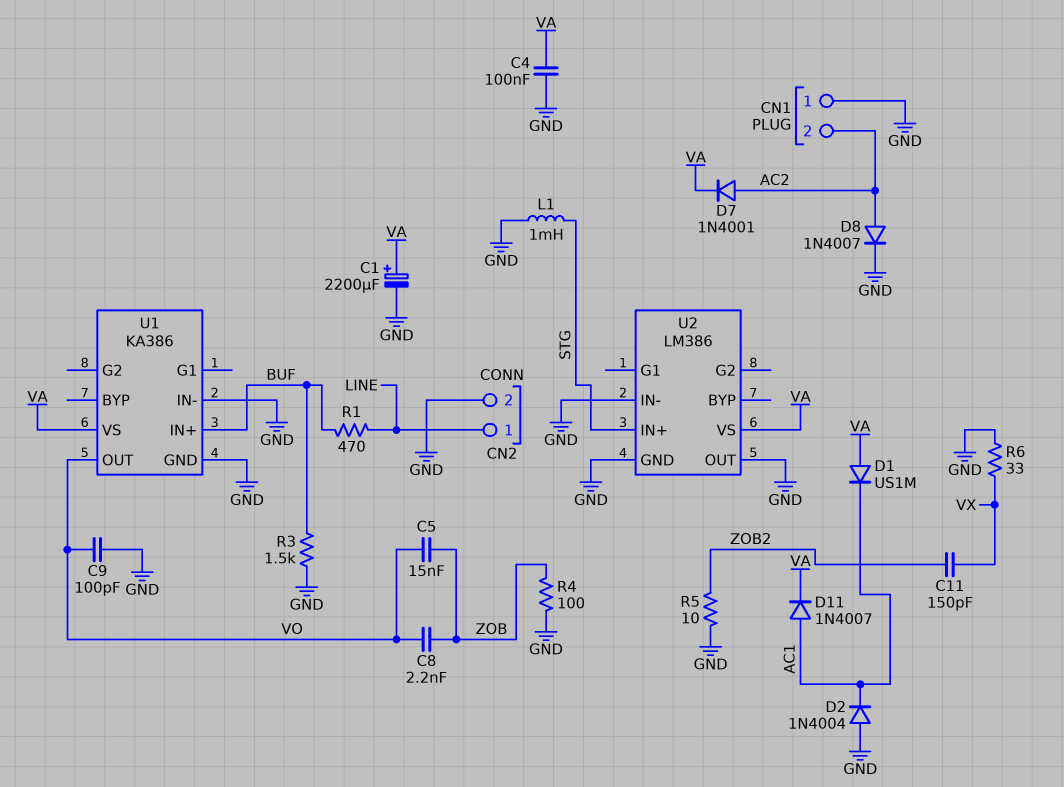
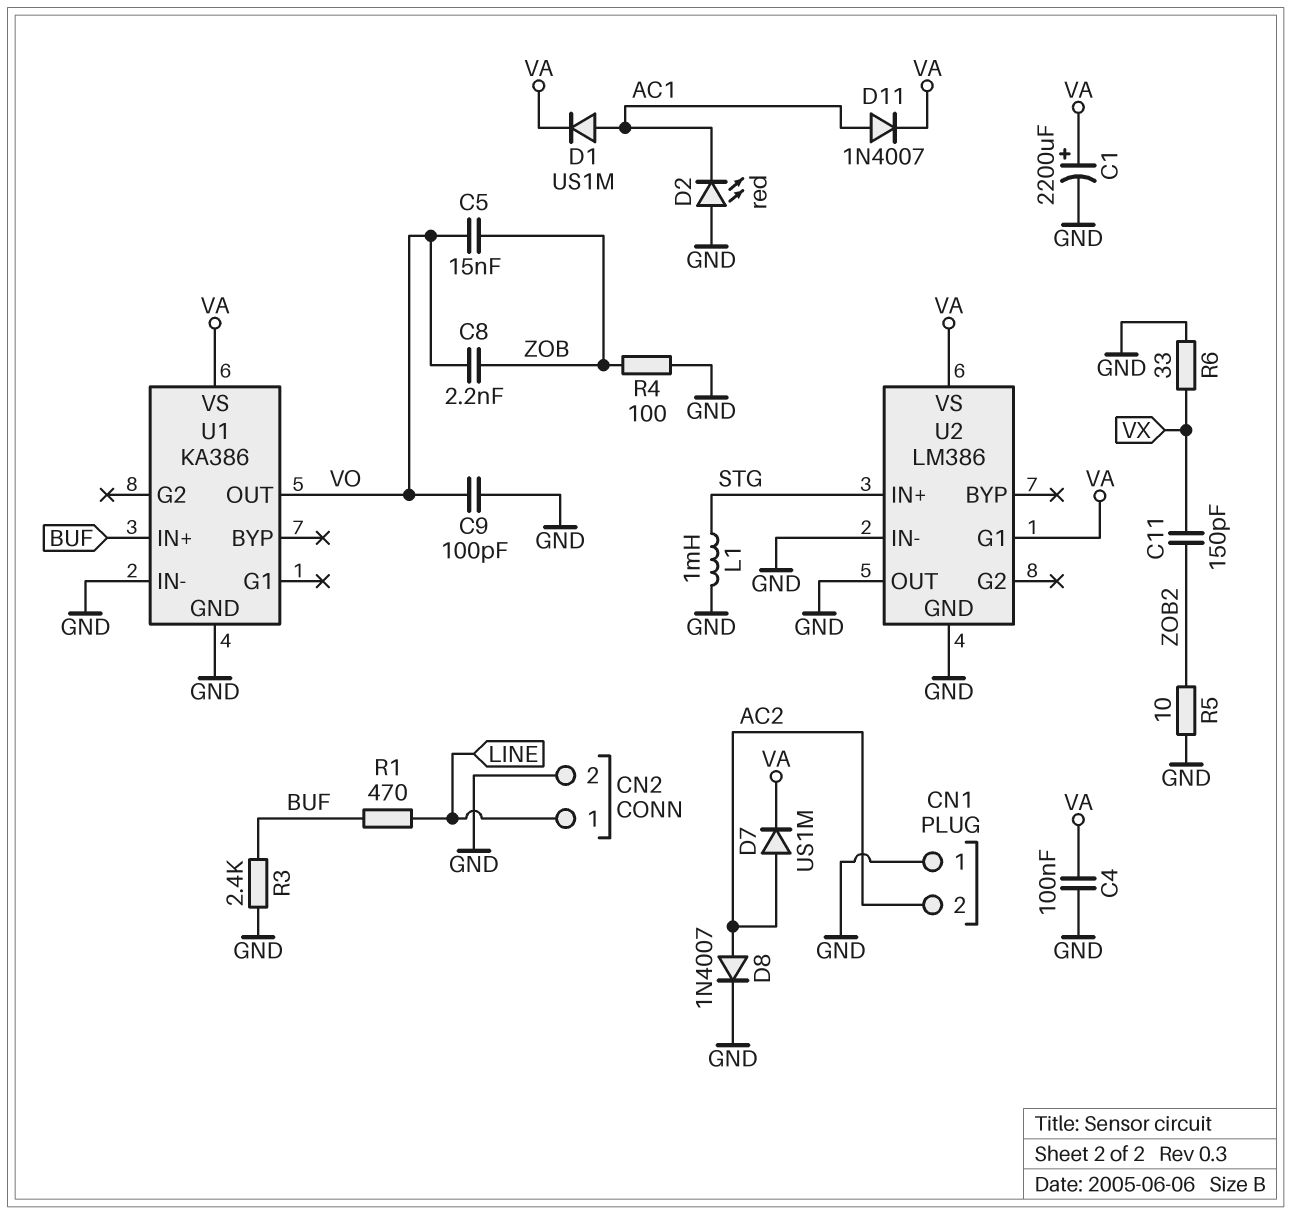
D1: diode US1M (A VA, K AC1) -> diode US1M (A AC1, K VA)
D2: diode 1N4004 (A GND, K AC1) -> LED red (A GND, K AC1)
D7: diode 1N4001 (A AC2, K VA) -> diode US1M (A AC2, K VA)
R3: 1.5k (BUF, GND) -> 2.4k (BUF, GND)
U2 pin G1: none -> VA

